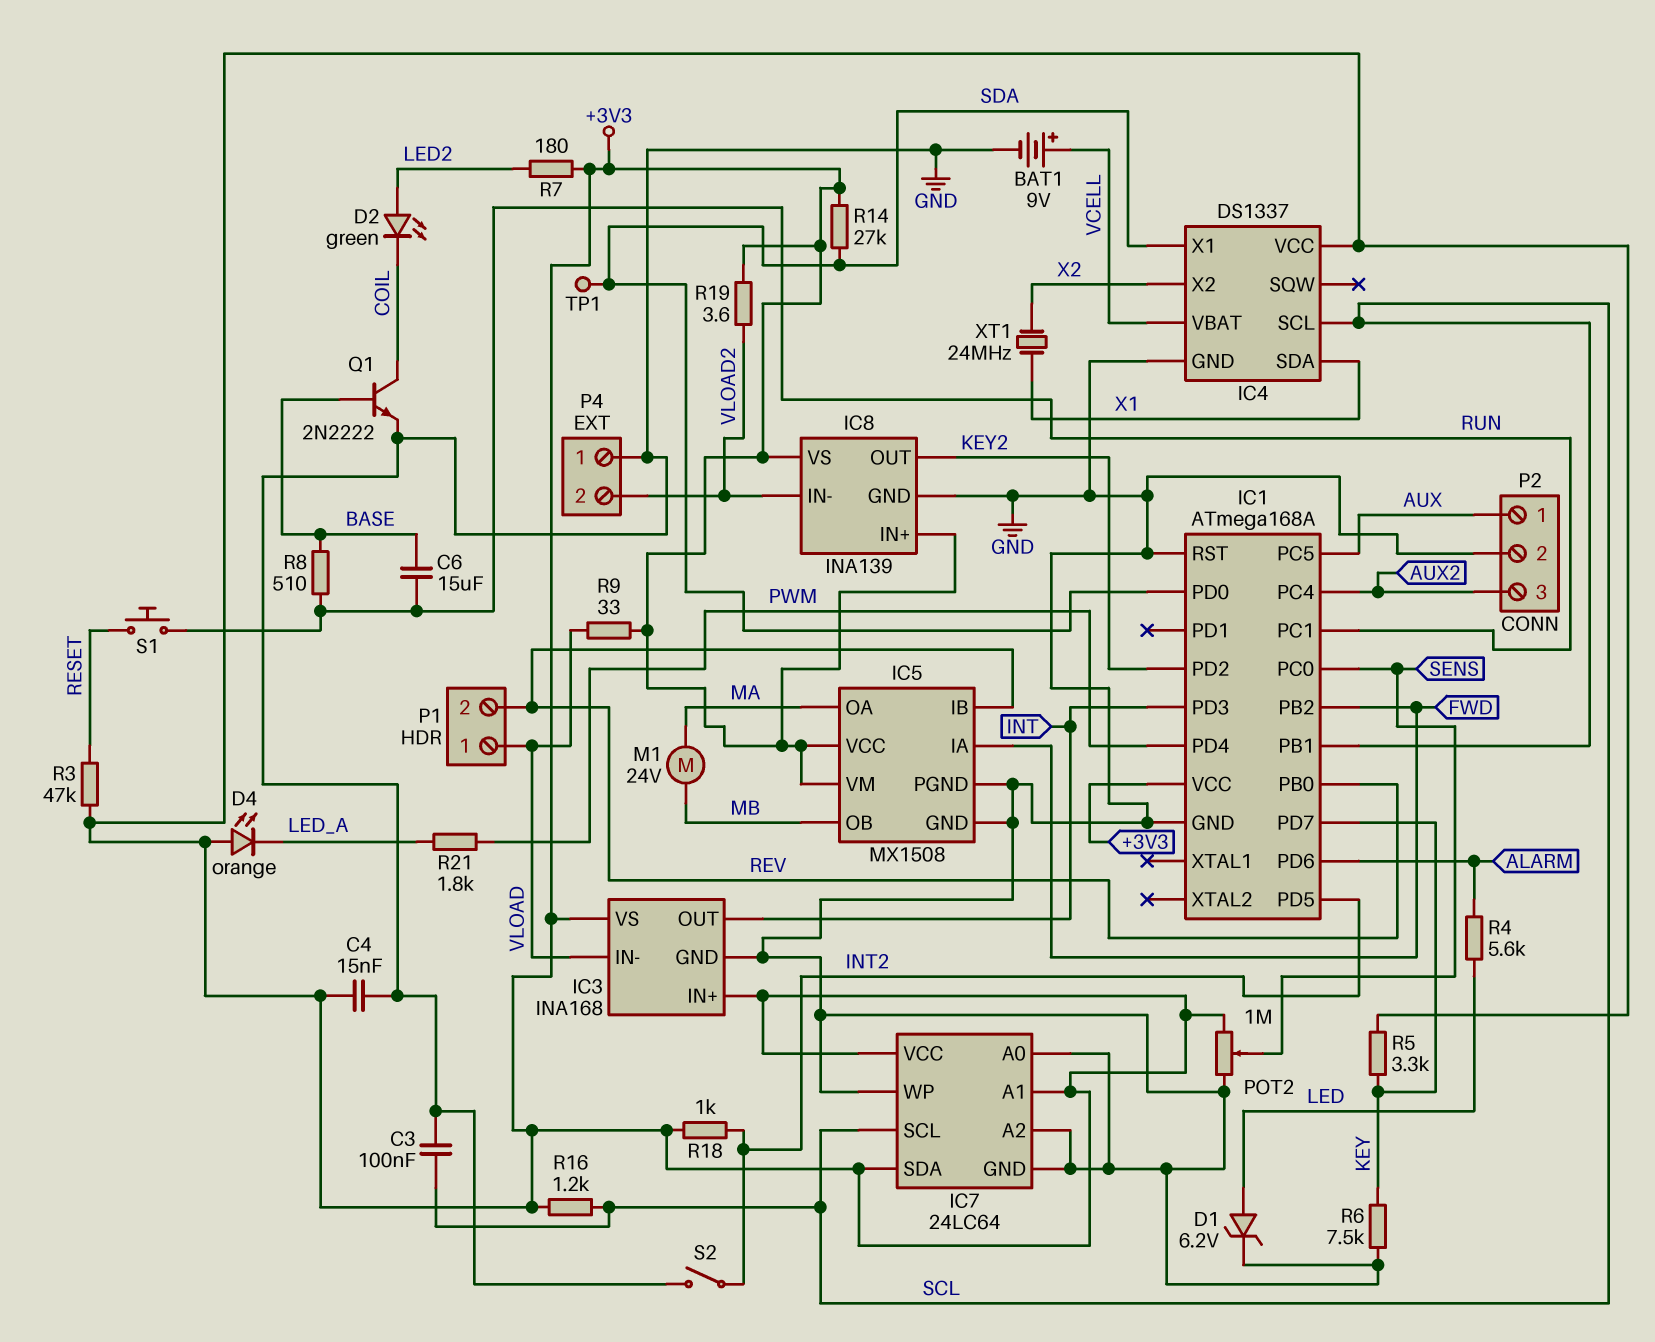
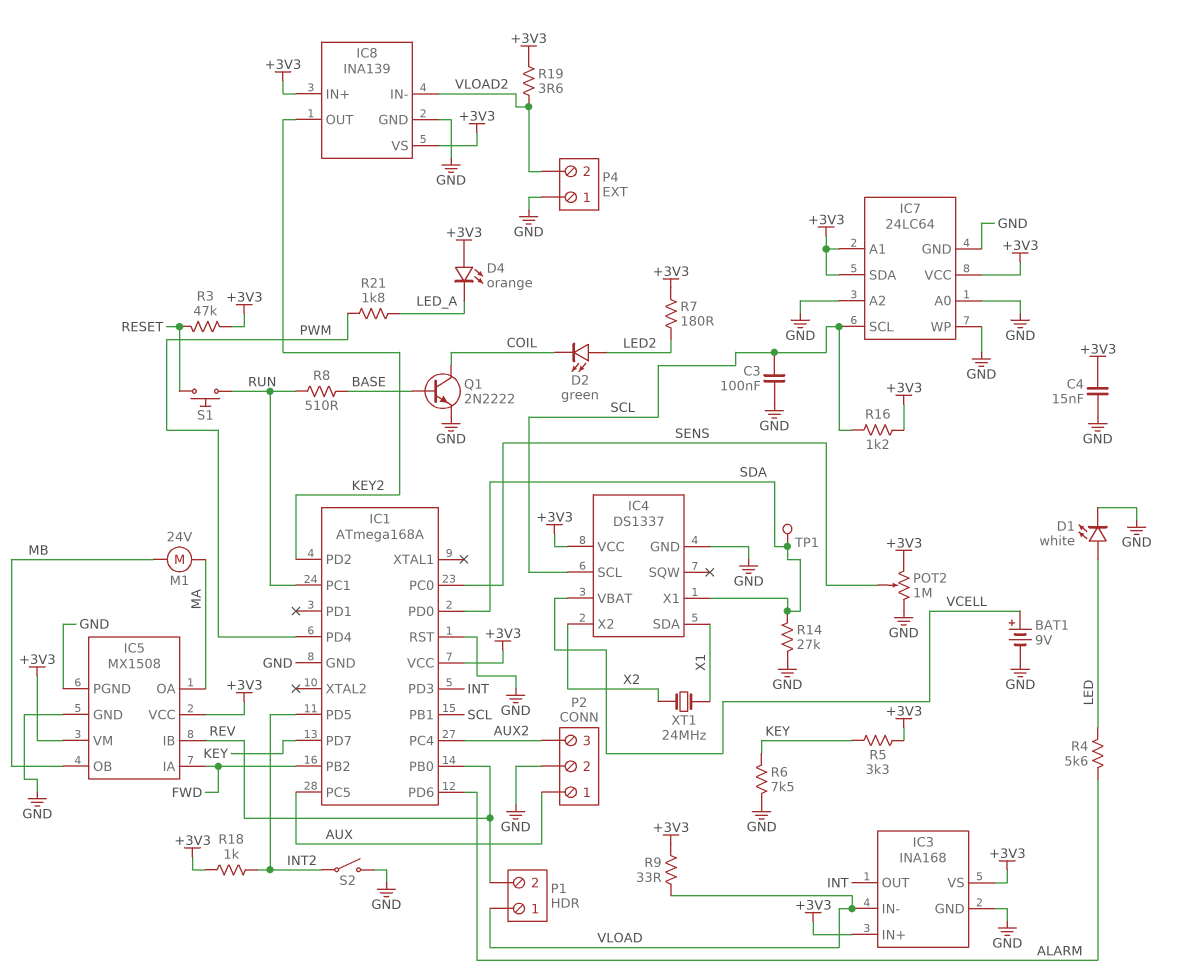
C6: 15uF (BASE, RUN) -> none
D1: zener 6.2V (A LED, K GND) -> LED white (A LED, K GND)
R14: 27k (+3V3, SDA) -> 27k (GND, SDA)

